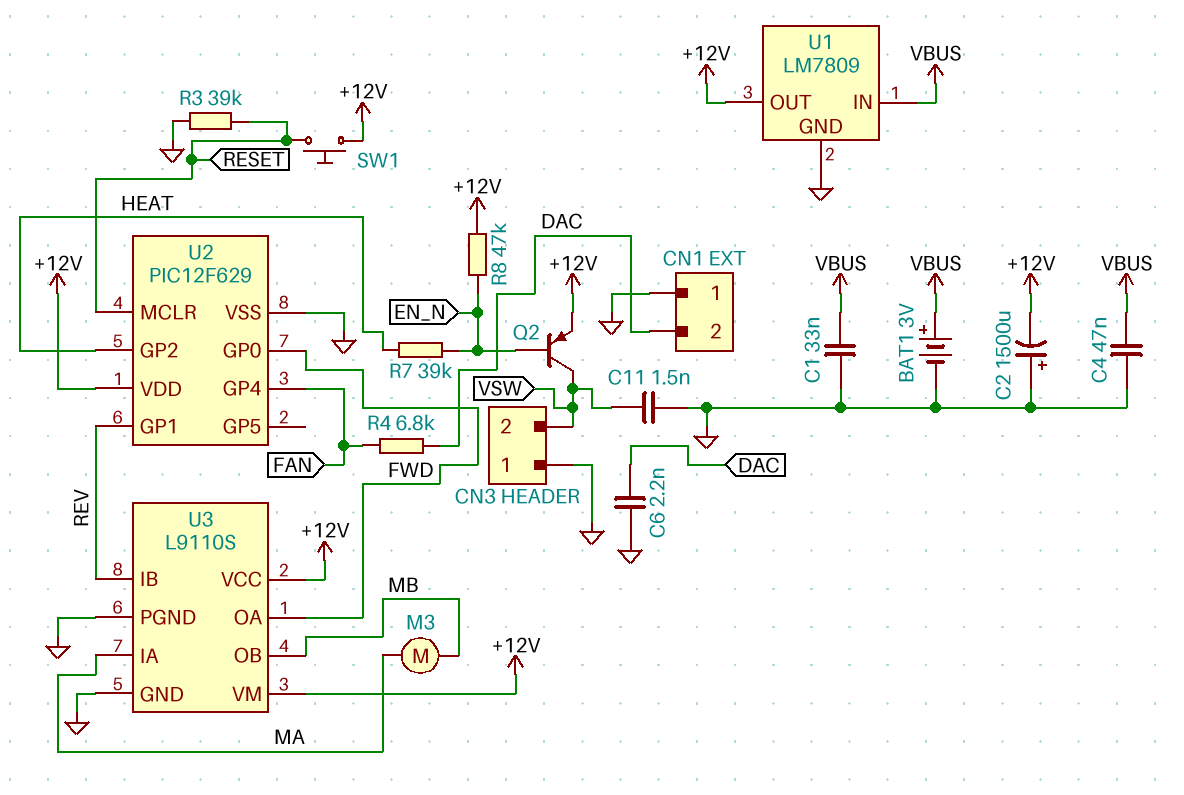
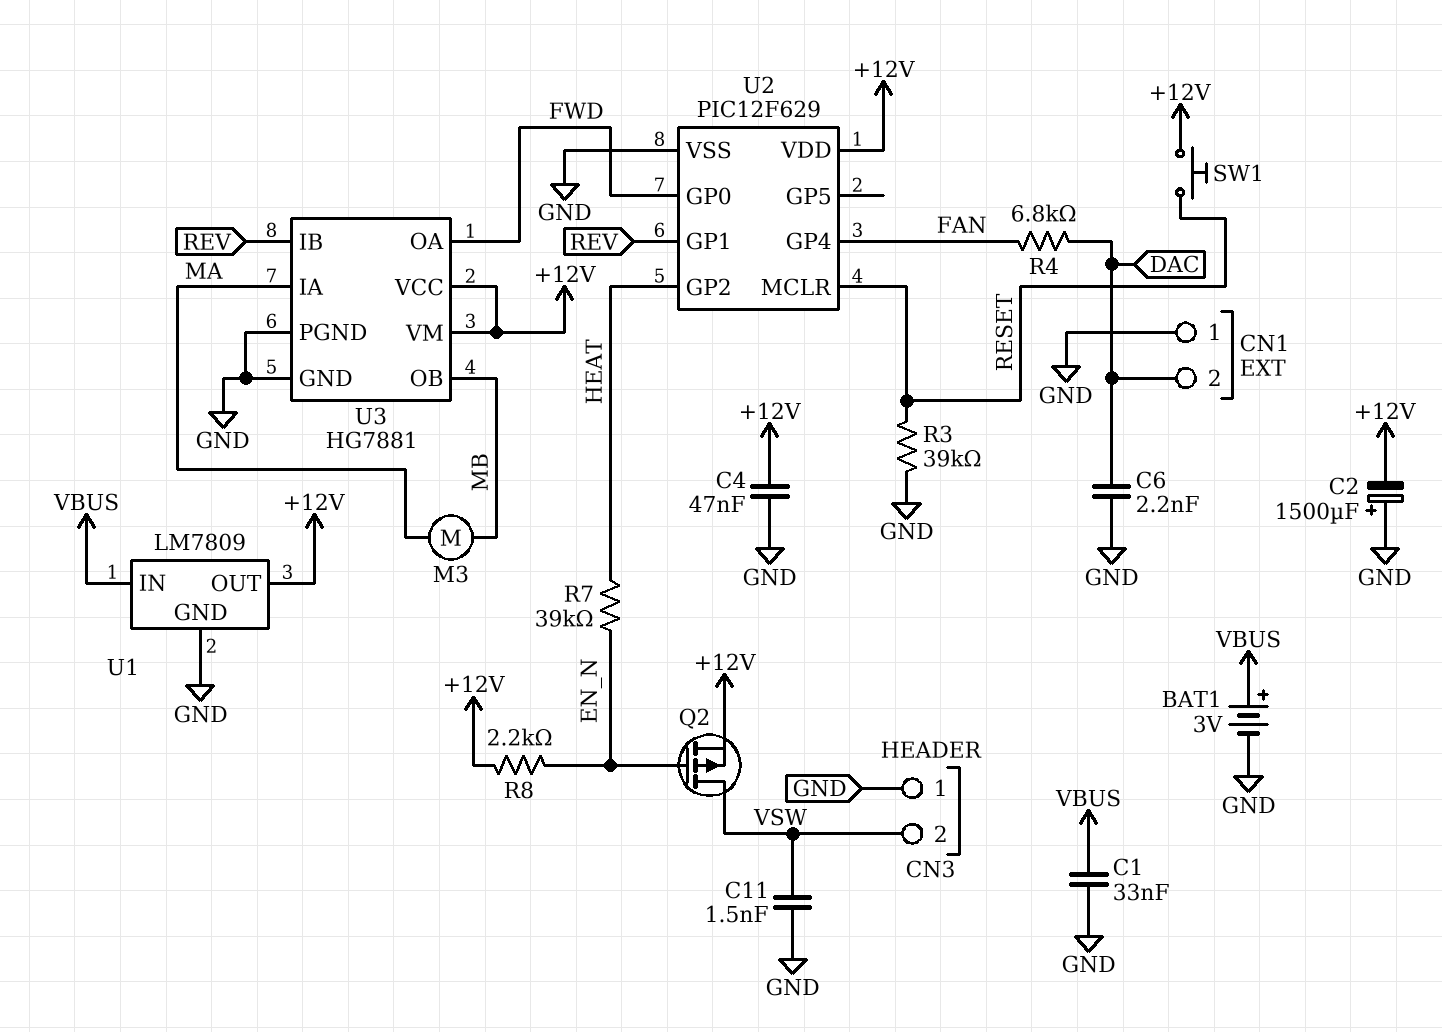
C4: 47nF (GND, VBUS) -> 47nF (+12V, GND)
Q2: PNP (B EN_N, C VSW, E +12V) -> PMOS (G EN_N, D VSW, S +12V)
R8: 47k (+12V, EN_N) -> 2.2k (+12V, EN_N)
U3: L9110S -> HG7881

